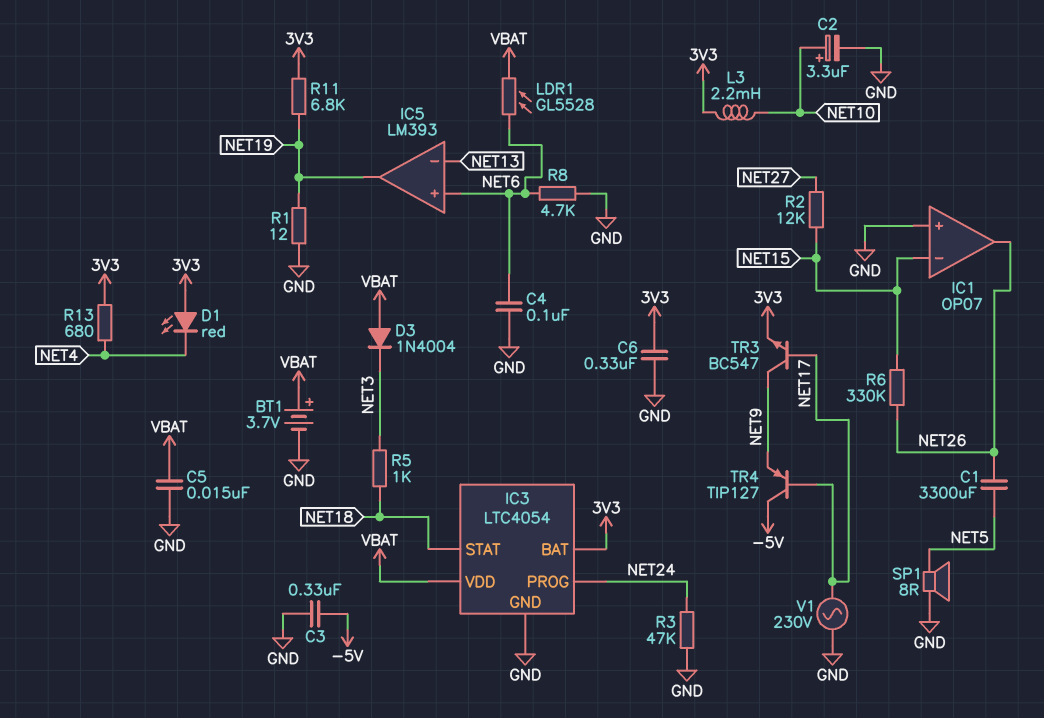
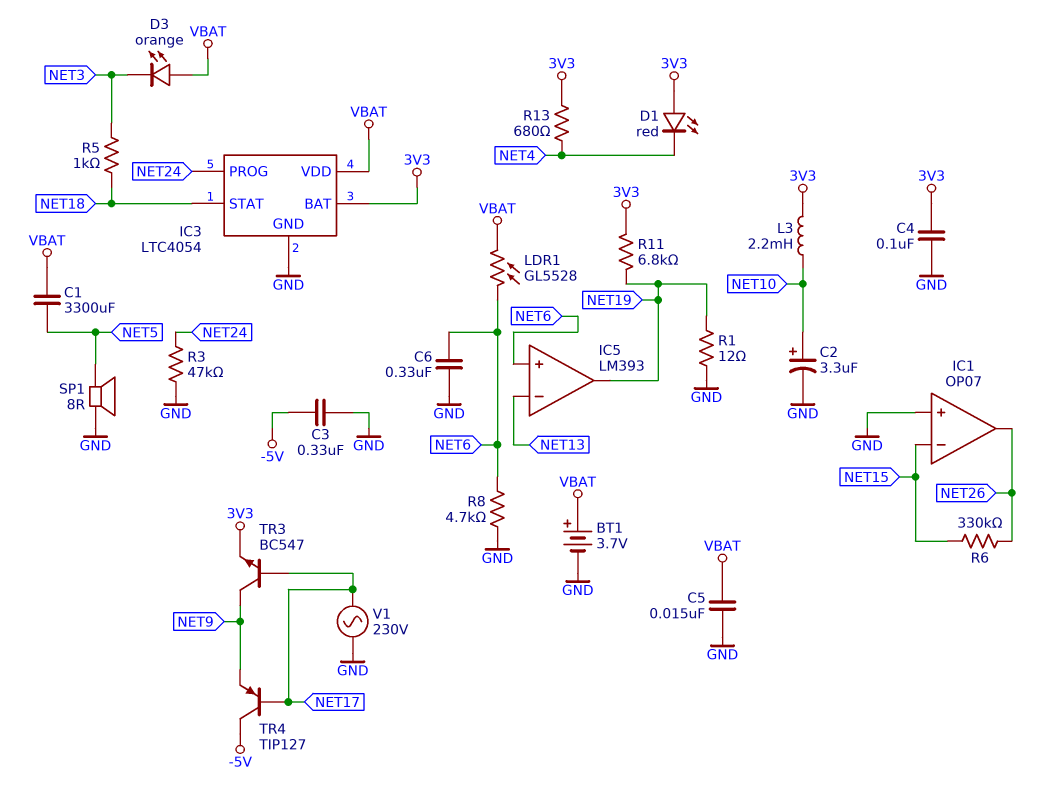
C1: 3300uF (NET5, NET26) -> 3300uF (NET5, VBAT)
C4: 100nF (GND, NET6) -> 100nF (3V3, GND)
C6: 330nF (3V3, GND) -> 330nF (GND, NET6)
D3: diode 1N4004 (A VBAT, K NET3) -> LED orange (A VBAT, K NET3)
R2: 12k (NET15, NET27) -> none

